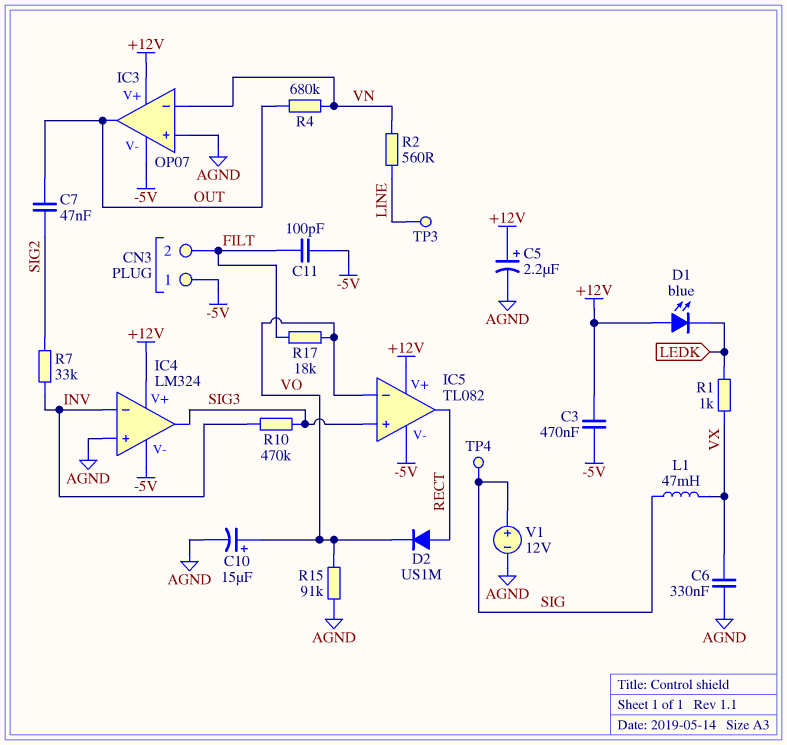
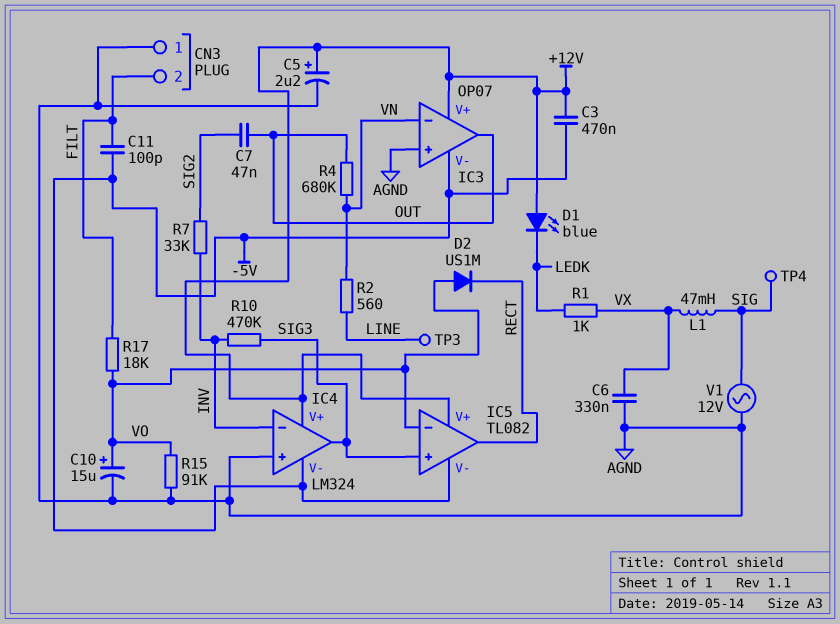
CN3 pin 1: -5V -> AGND
D2: diode US1M (A RECT, K VO) -> diode US1M (A VO, K RECT)
V1: 12V (plus SIG, minus AGND) -> AC 12V (AGND, SIG)

